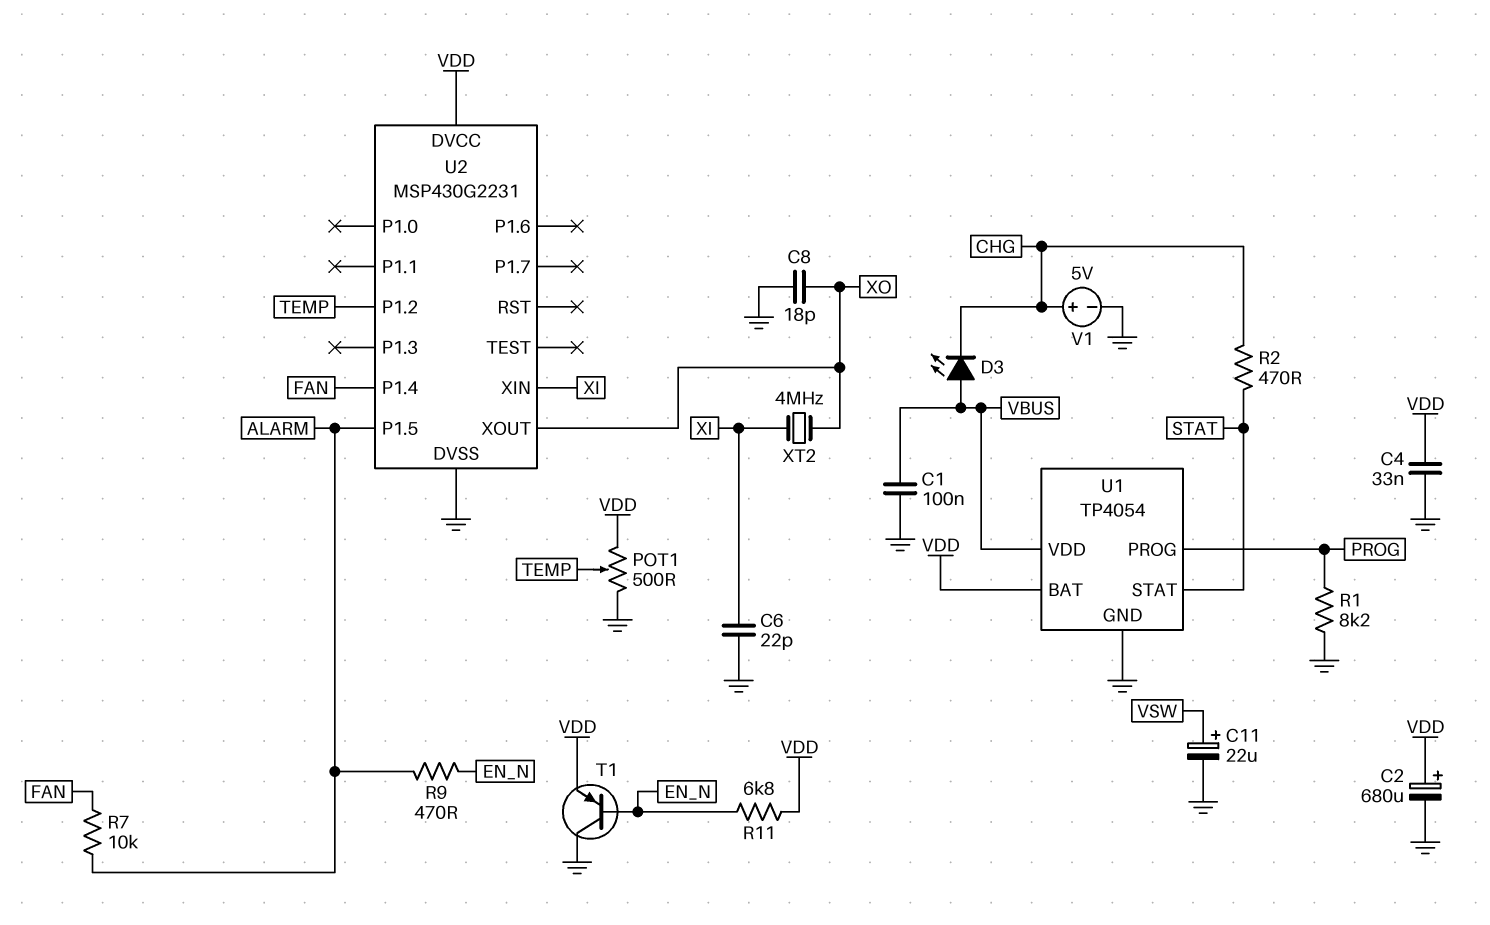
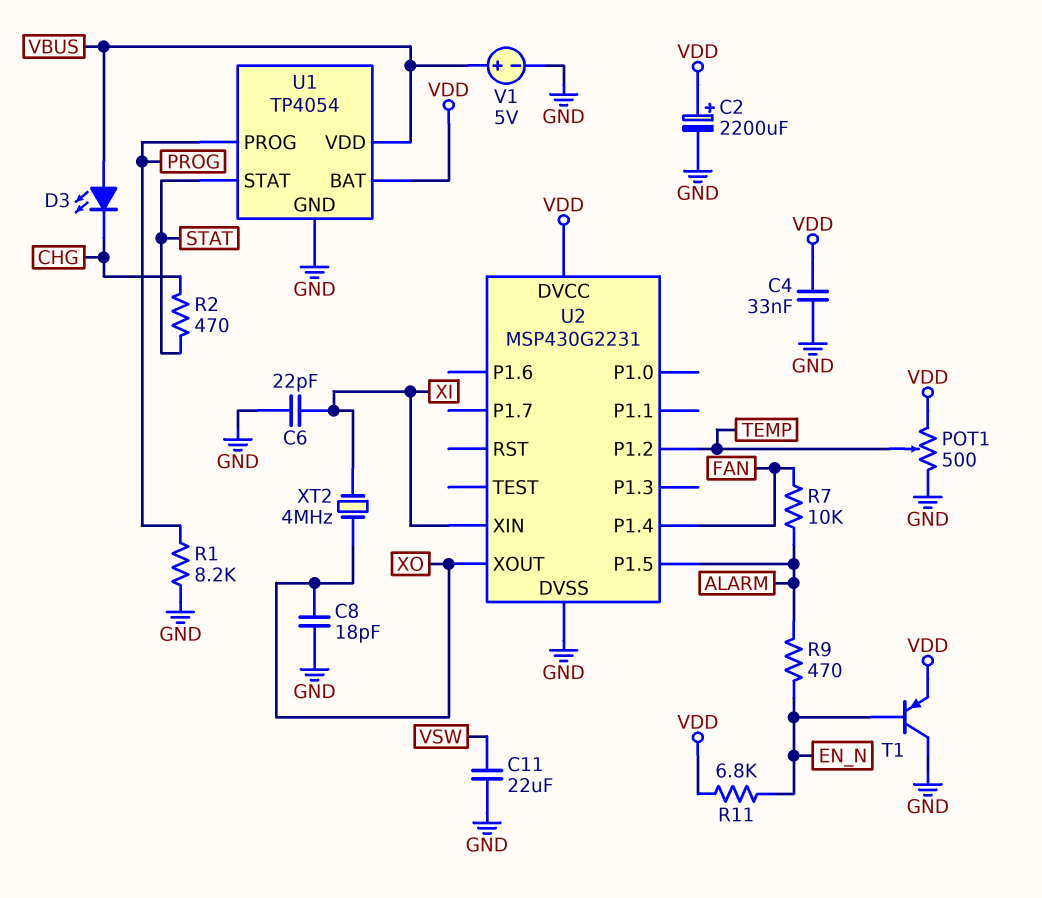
C1: 100nF (GND, VBUS) -> none
C2: 680uF (plus VDD, minus GND) -> 2200uF (plus VDD, minus GND)
C11: 22uF (plus VSW, minus GND) -> 22uF (GND, VSW)
V1: 5V (plus CHG, minus GND) -> 5V (plus VBUS, minus GND)

